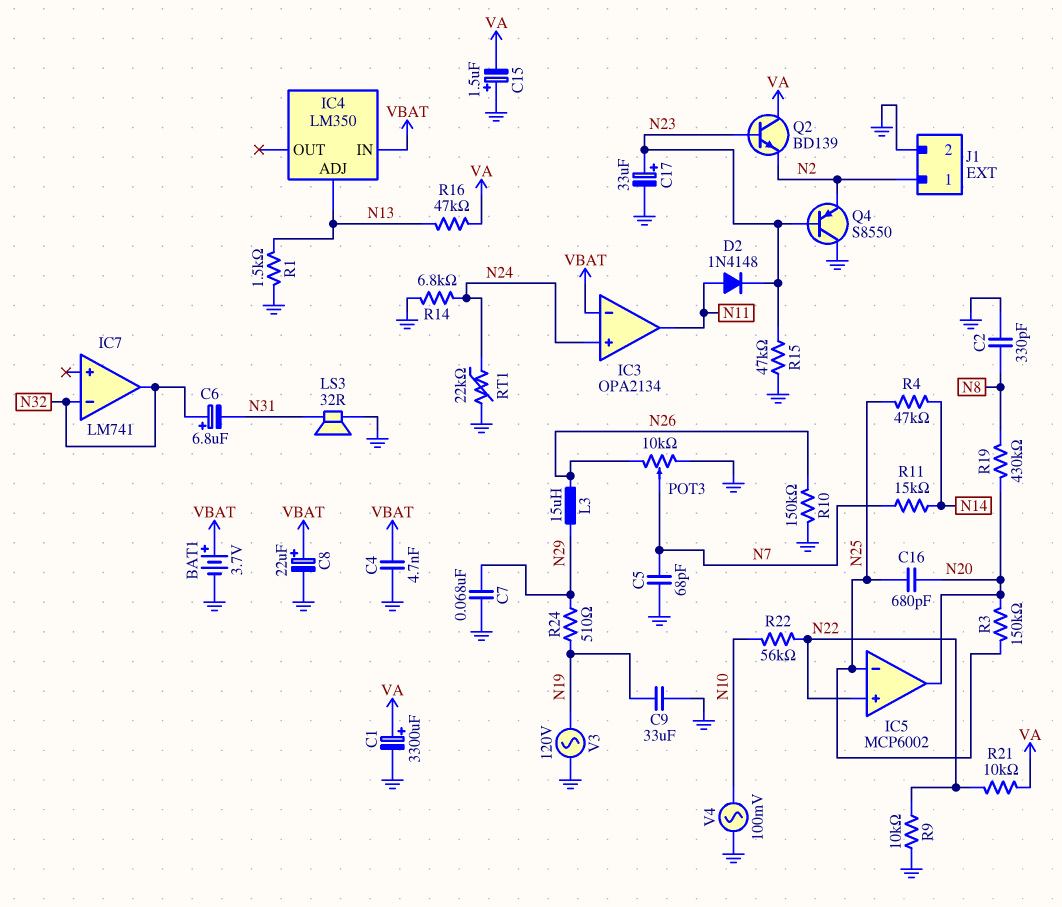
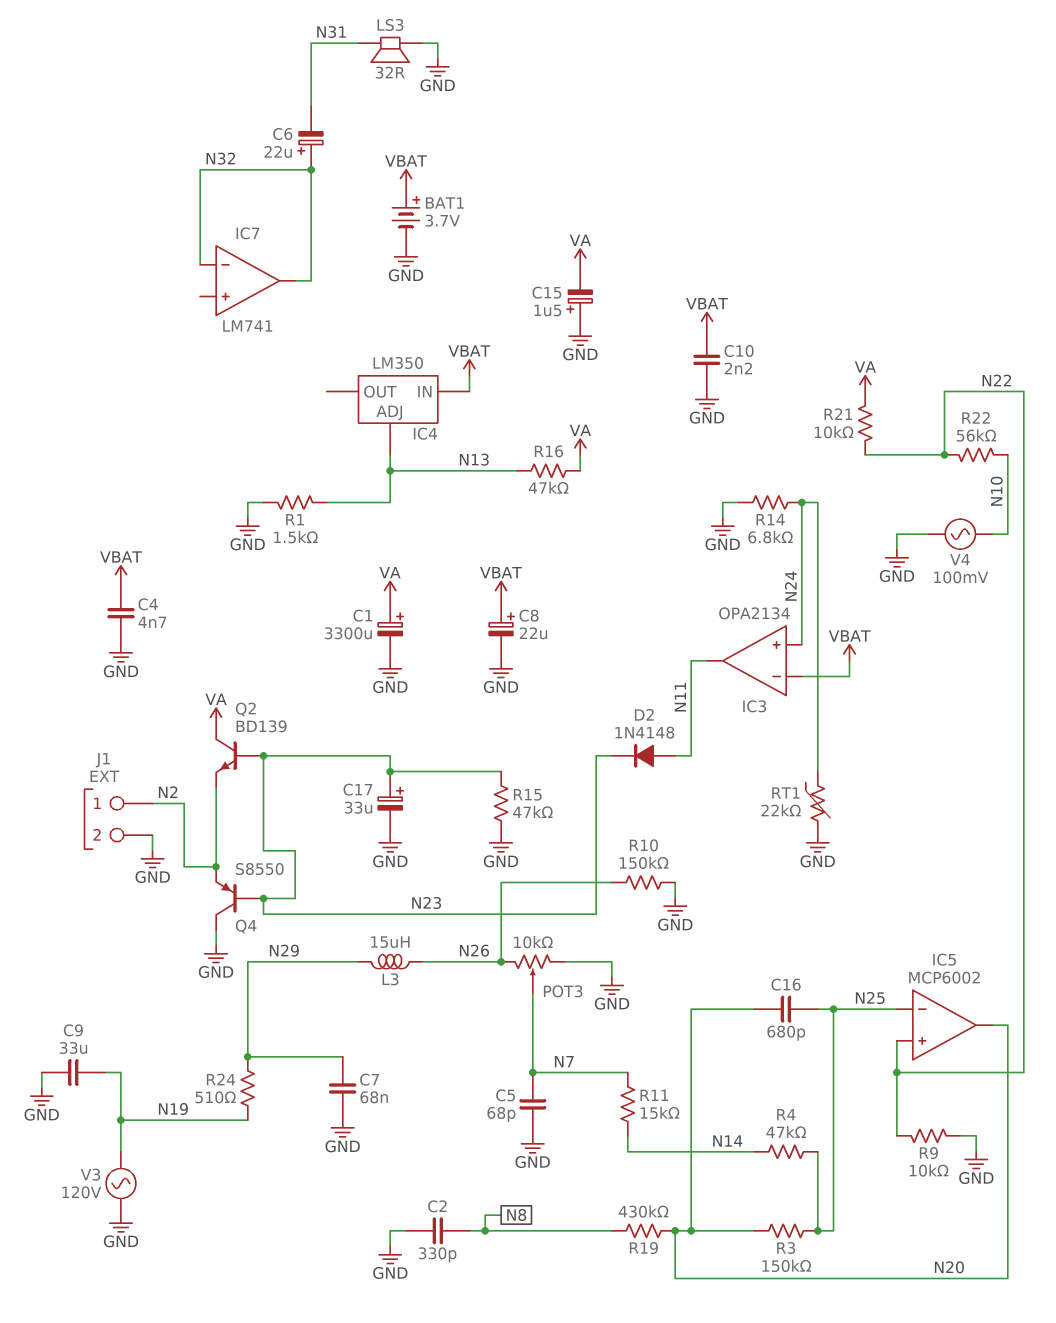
C6: 6.8uF (plus N32, minus N31) -> 22uF (plus N32, minus N31)
C10: none -> 2.2nF (GND, VBAT)

